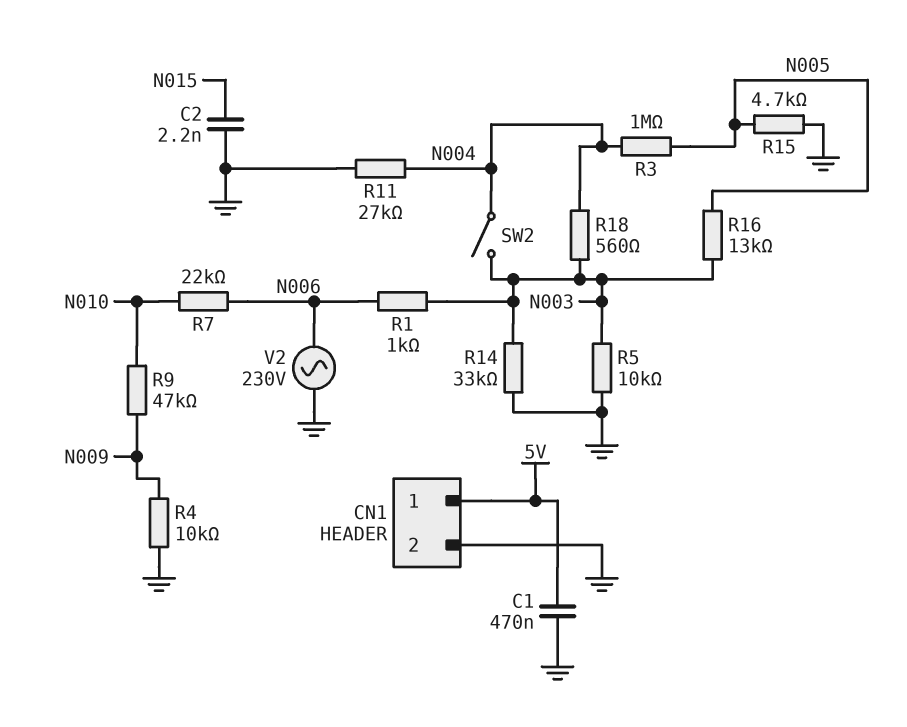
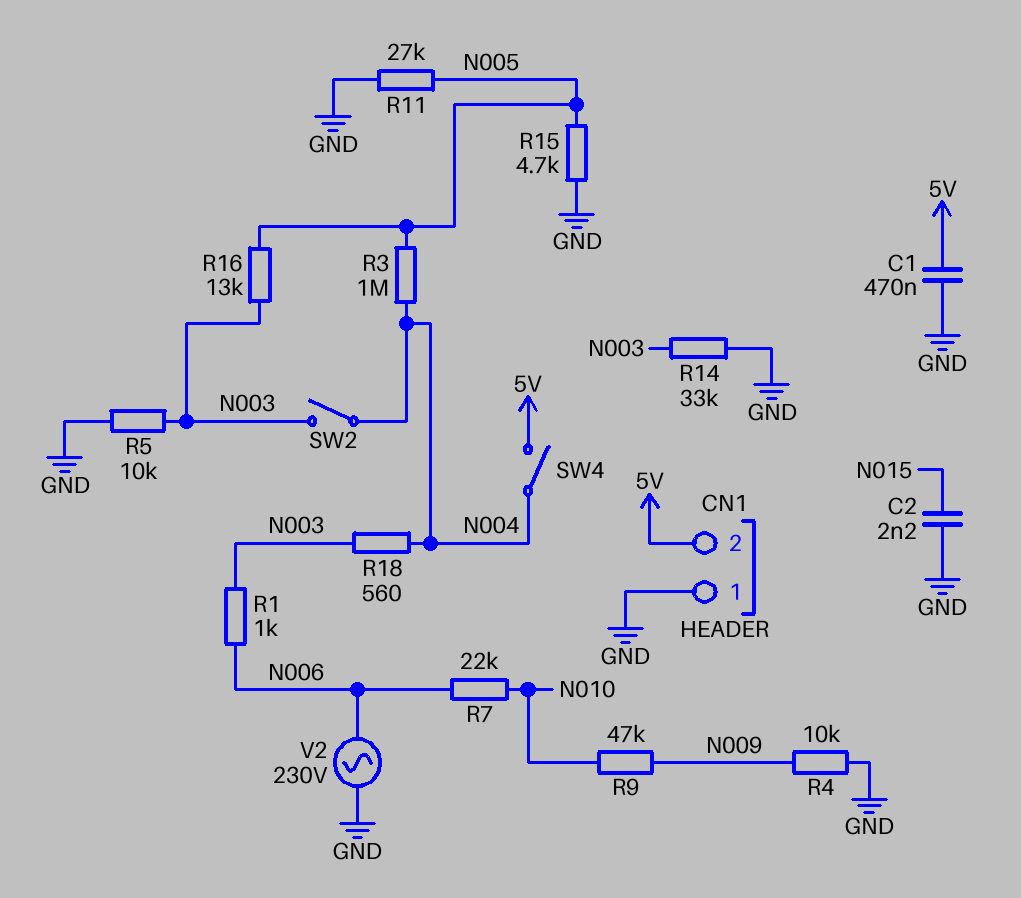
CN1 pin 1: 5V -> GND
CN1 pin 2: GND -> 5V
R11: 27k (GND, N004) -> 27k (GND, N005)
SW4: none -> switch (5V, N004)

